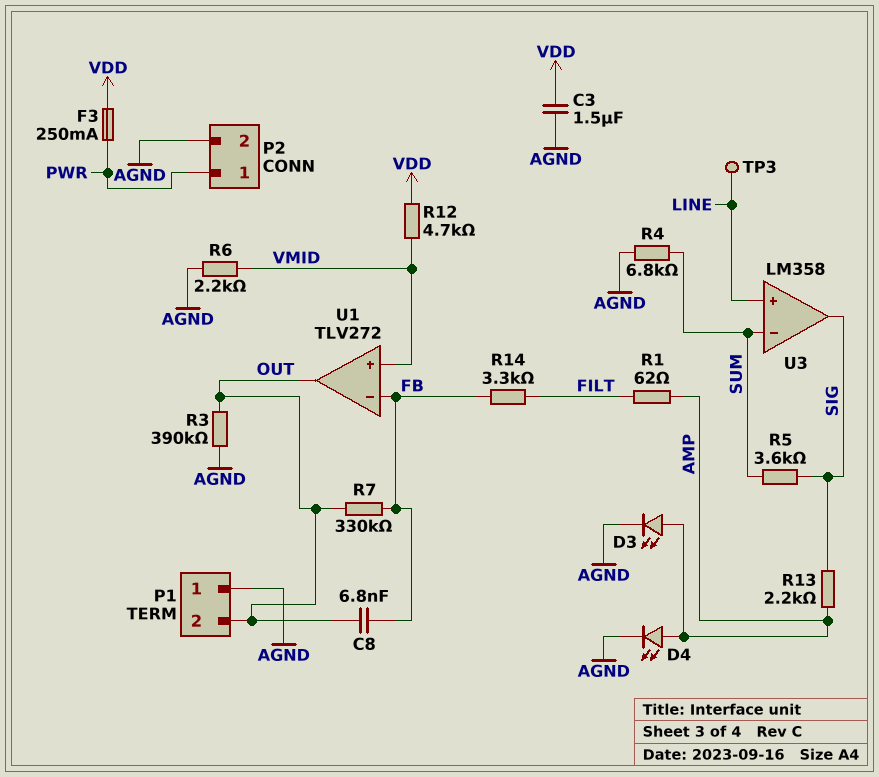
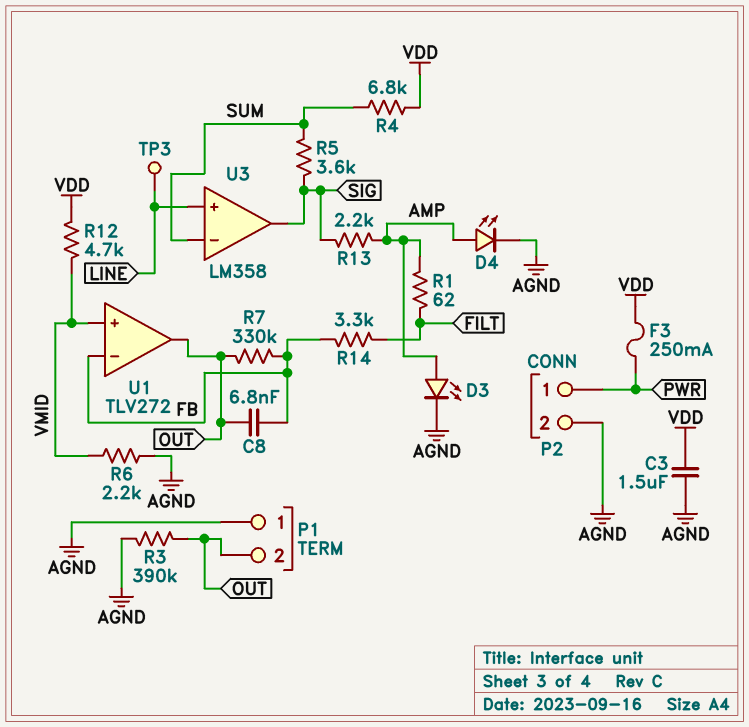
R4: 6.8k (AGND, SUM) -> 6.8k (SUM, VDD)

